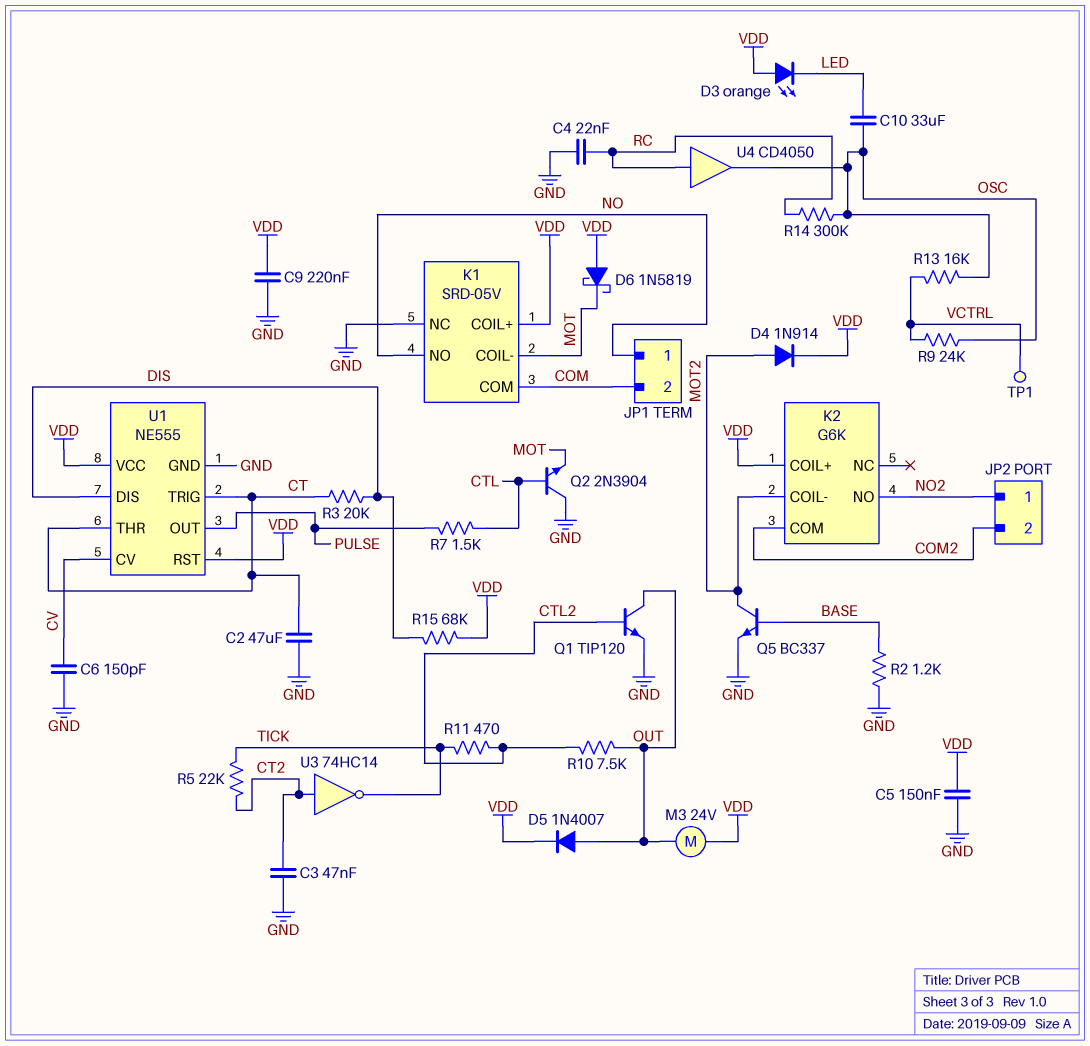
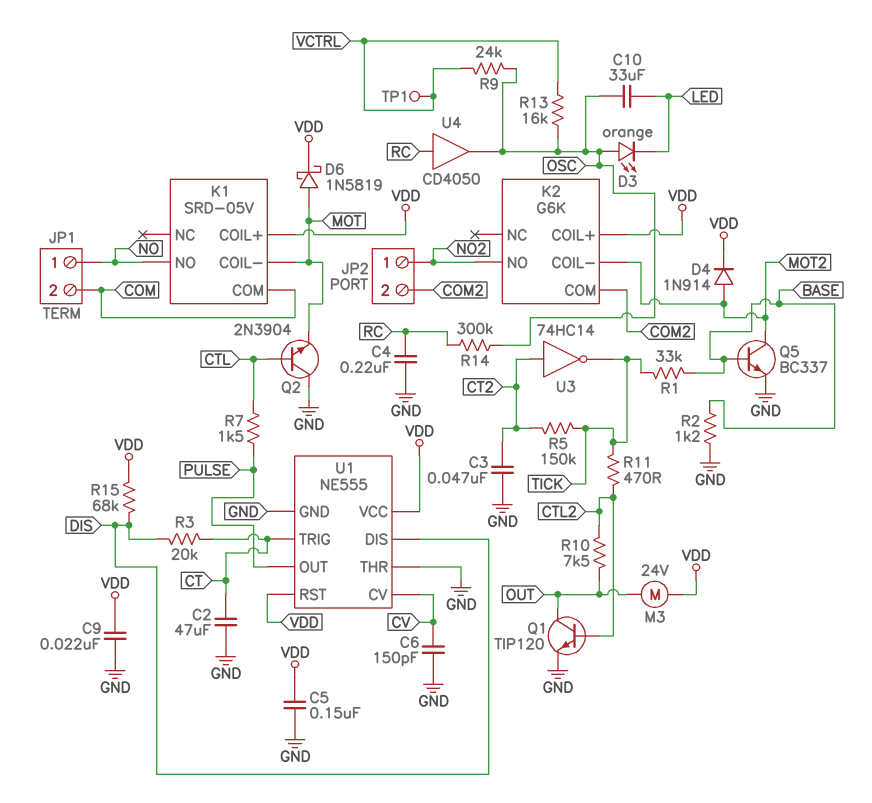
C4: 22nF (GND, RC) -> 220nF (GND, RC)
C9: 220nF (GND, VDD) -> 22nF (GND, VDD)
D3: LED orange (A VDD, K LED) -> LED orange (A OSC, K LED)
D5: diode 1N4007 (A OUT, K VDD) -> none
D6: schottky 1N5819 (A VDD, K MOT) -> schottky 1N5819 (A MOT, K VDD)
K1 pin NC: GND -> none
R1: none -> 33k (BASE, TICK)
R5: 22k (CT2, TICK) -> 150k (CT2, TICK)
U1 pin THR: CT -> GND

